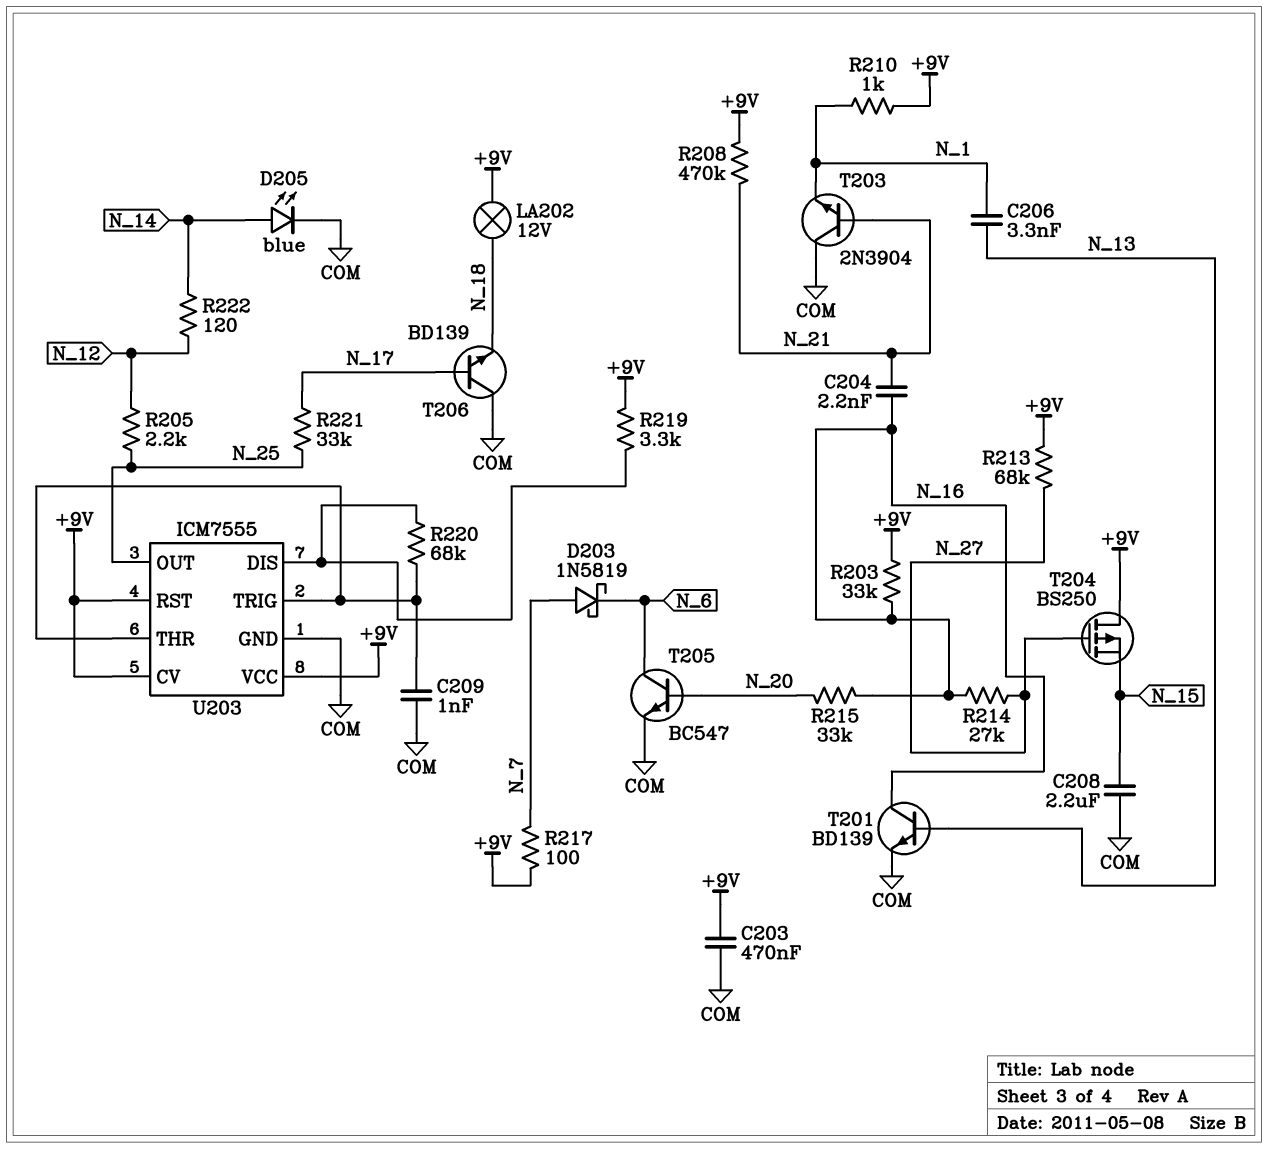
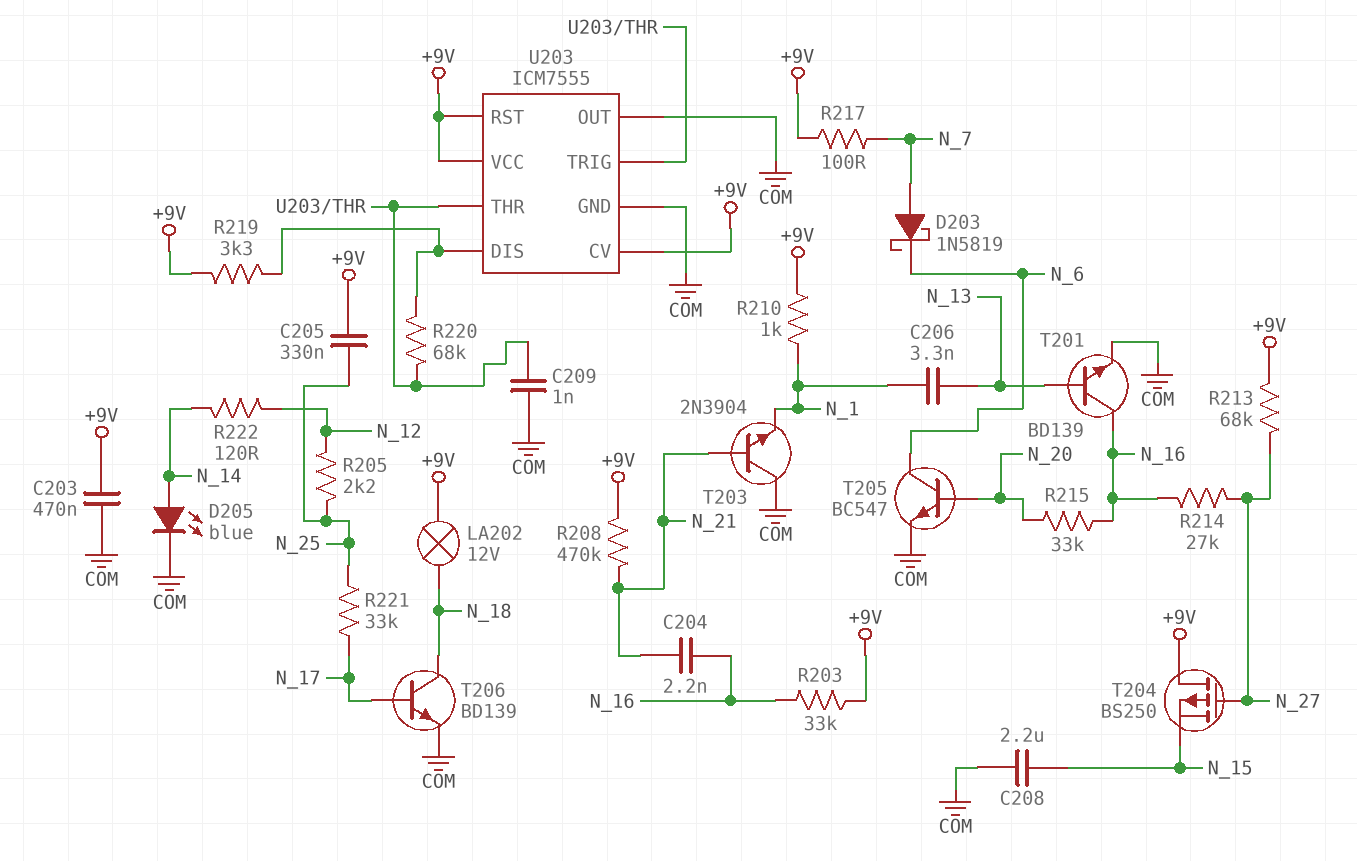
C205: none -> 330nF (+9V, N_25)
T206: NPN BD139 (B N_17, C COM, E N_18) -> NPN BD139 (B N_17, C N_18, E COM)
U203 pin OUT: N_25 -> COM

